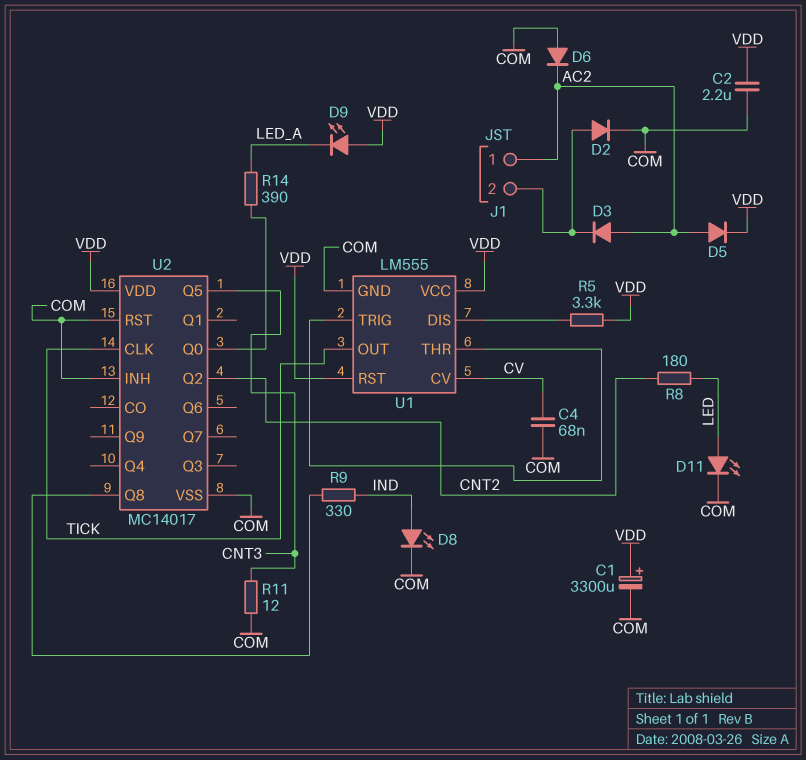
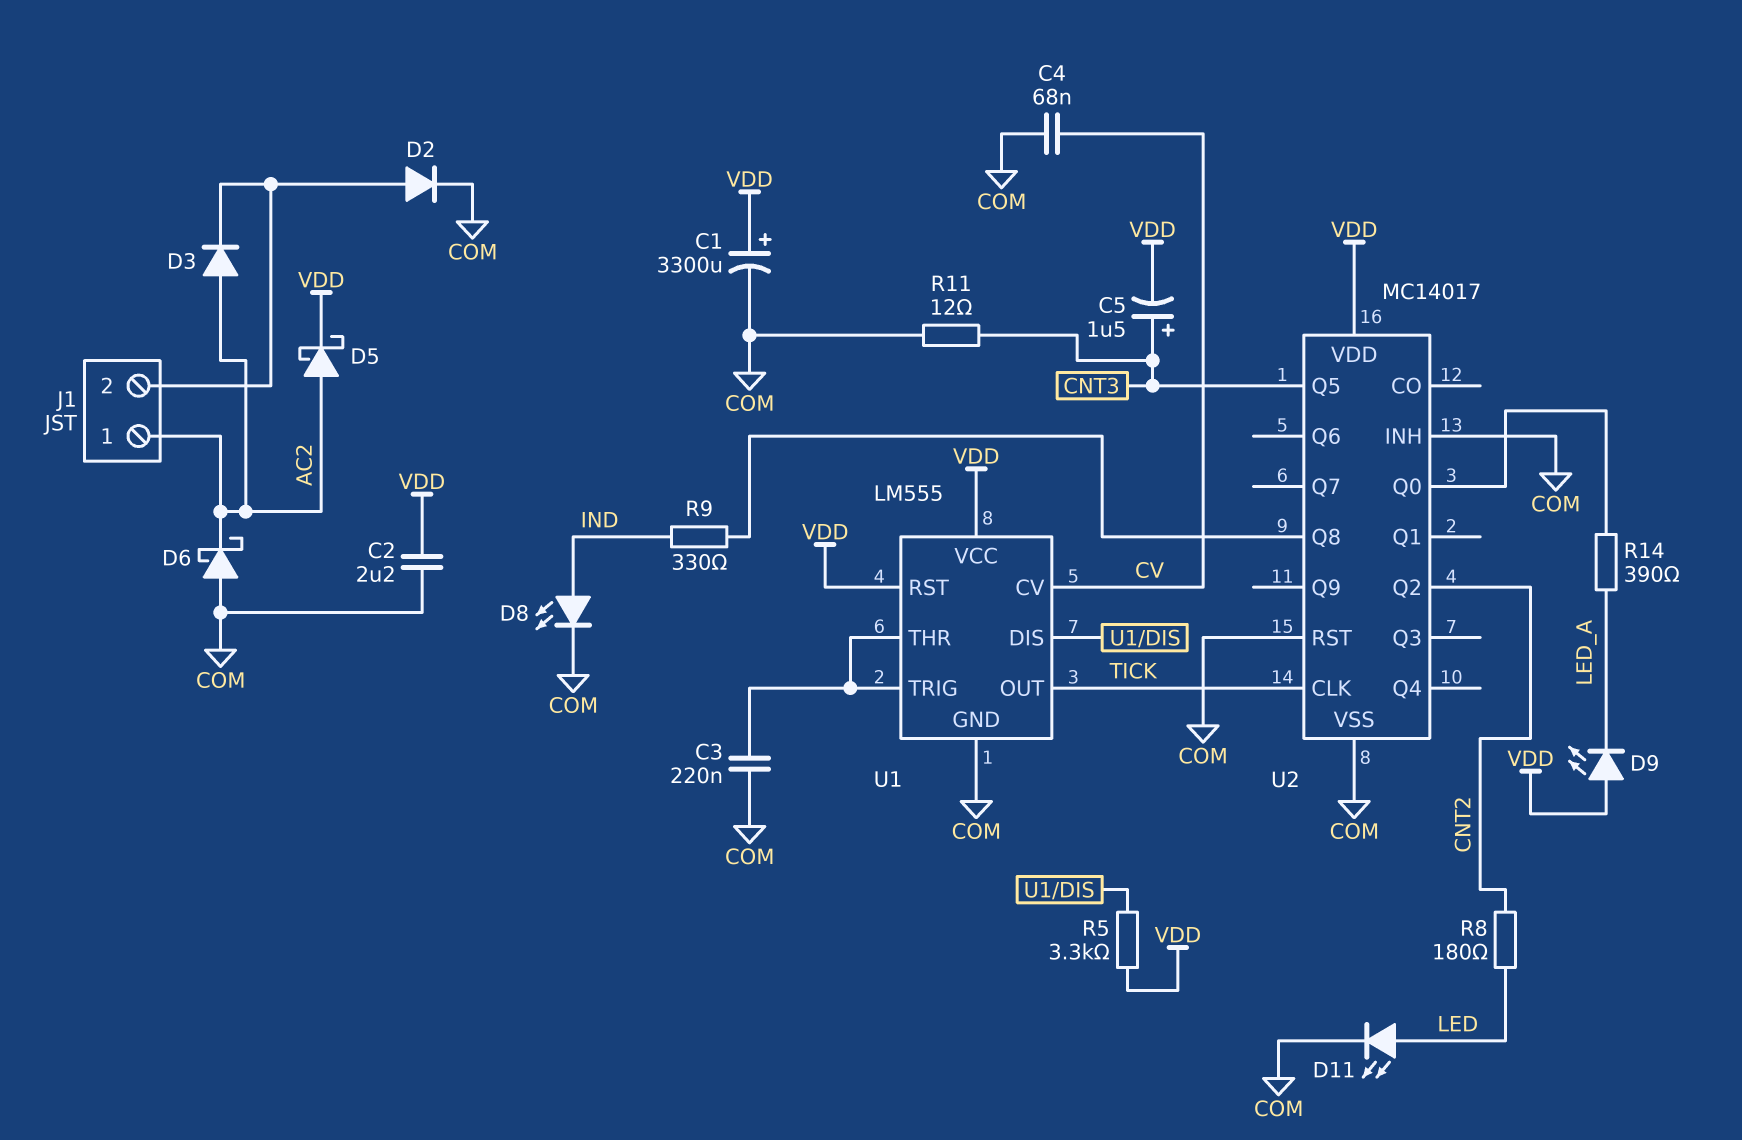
C3: none -> 220nF (COM, U1/THR)
C5: none -> 1.5uF (plus CNT3, minus VDD)
D5: diode (A AC2, K VDD) -> schottky (A AC2, K VDD)
D6: diode (A COM, K AC2) -> schottky (A COM, K AC2)

